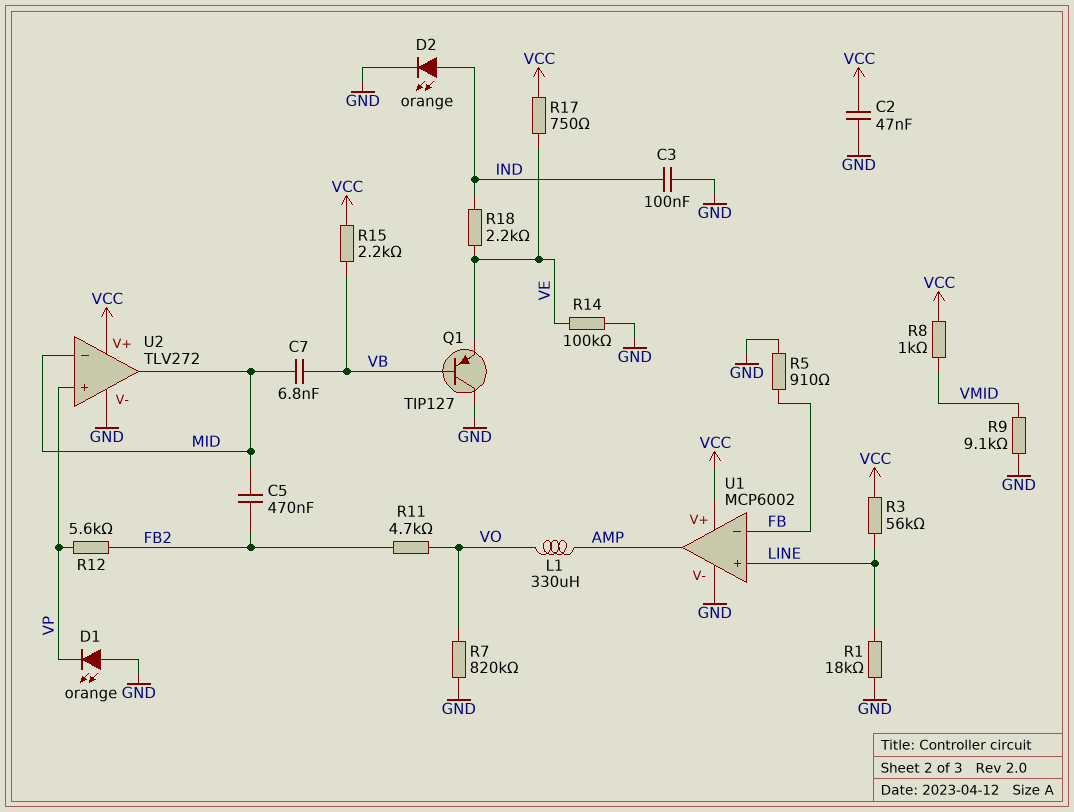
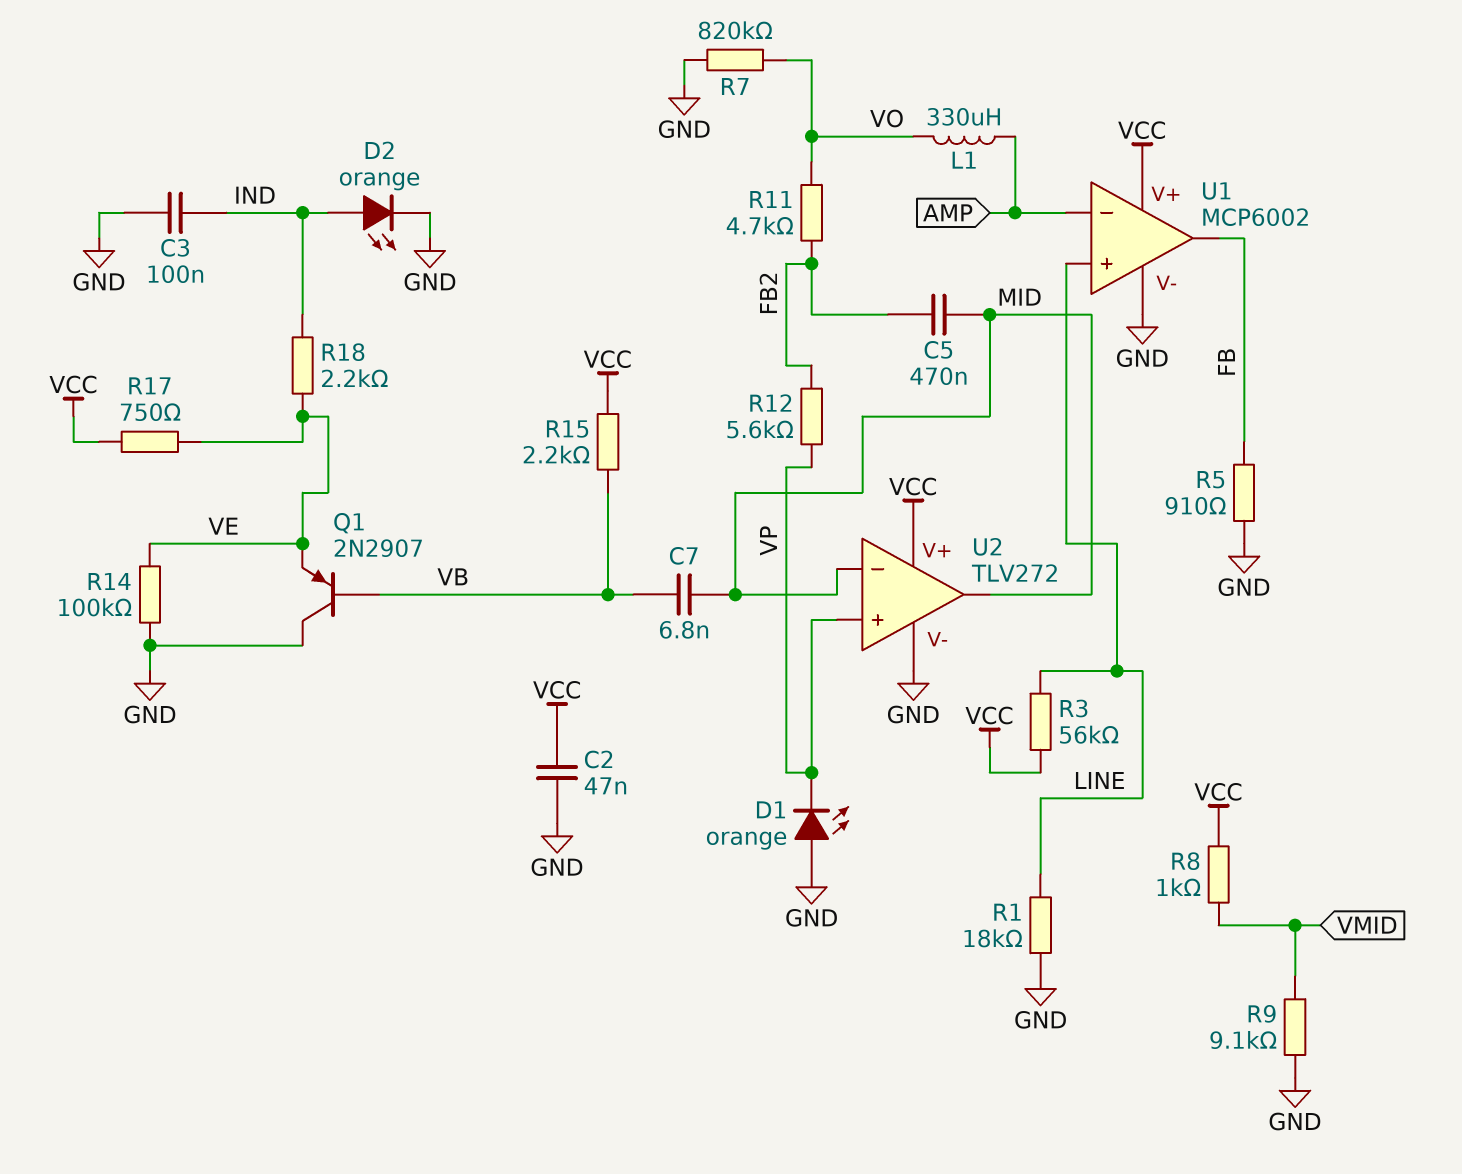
Q1: PNP TIP127 (B VB, C GND, E VE) -> PNP 2N2907 (B VB, C GND, E VE)
U1 pin in-: FB -> AMP
U1 pin out: AMP -> FB

